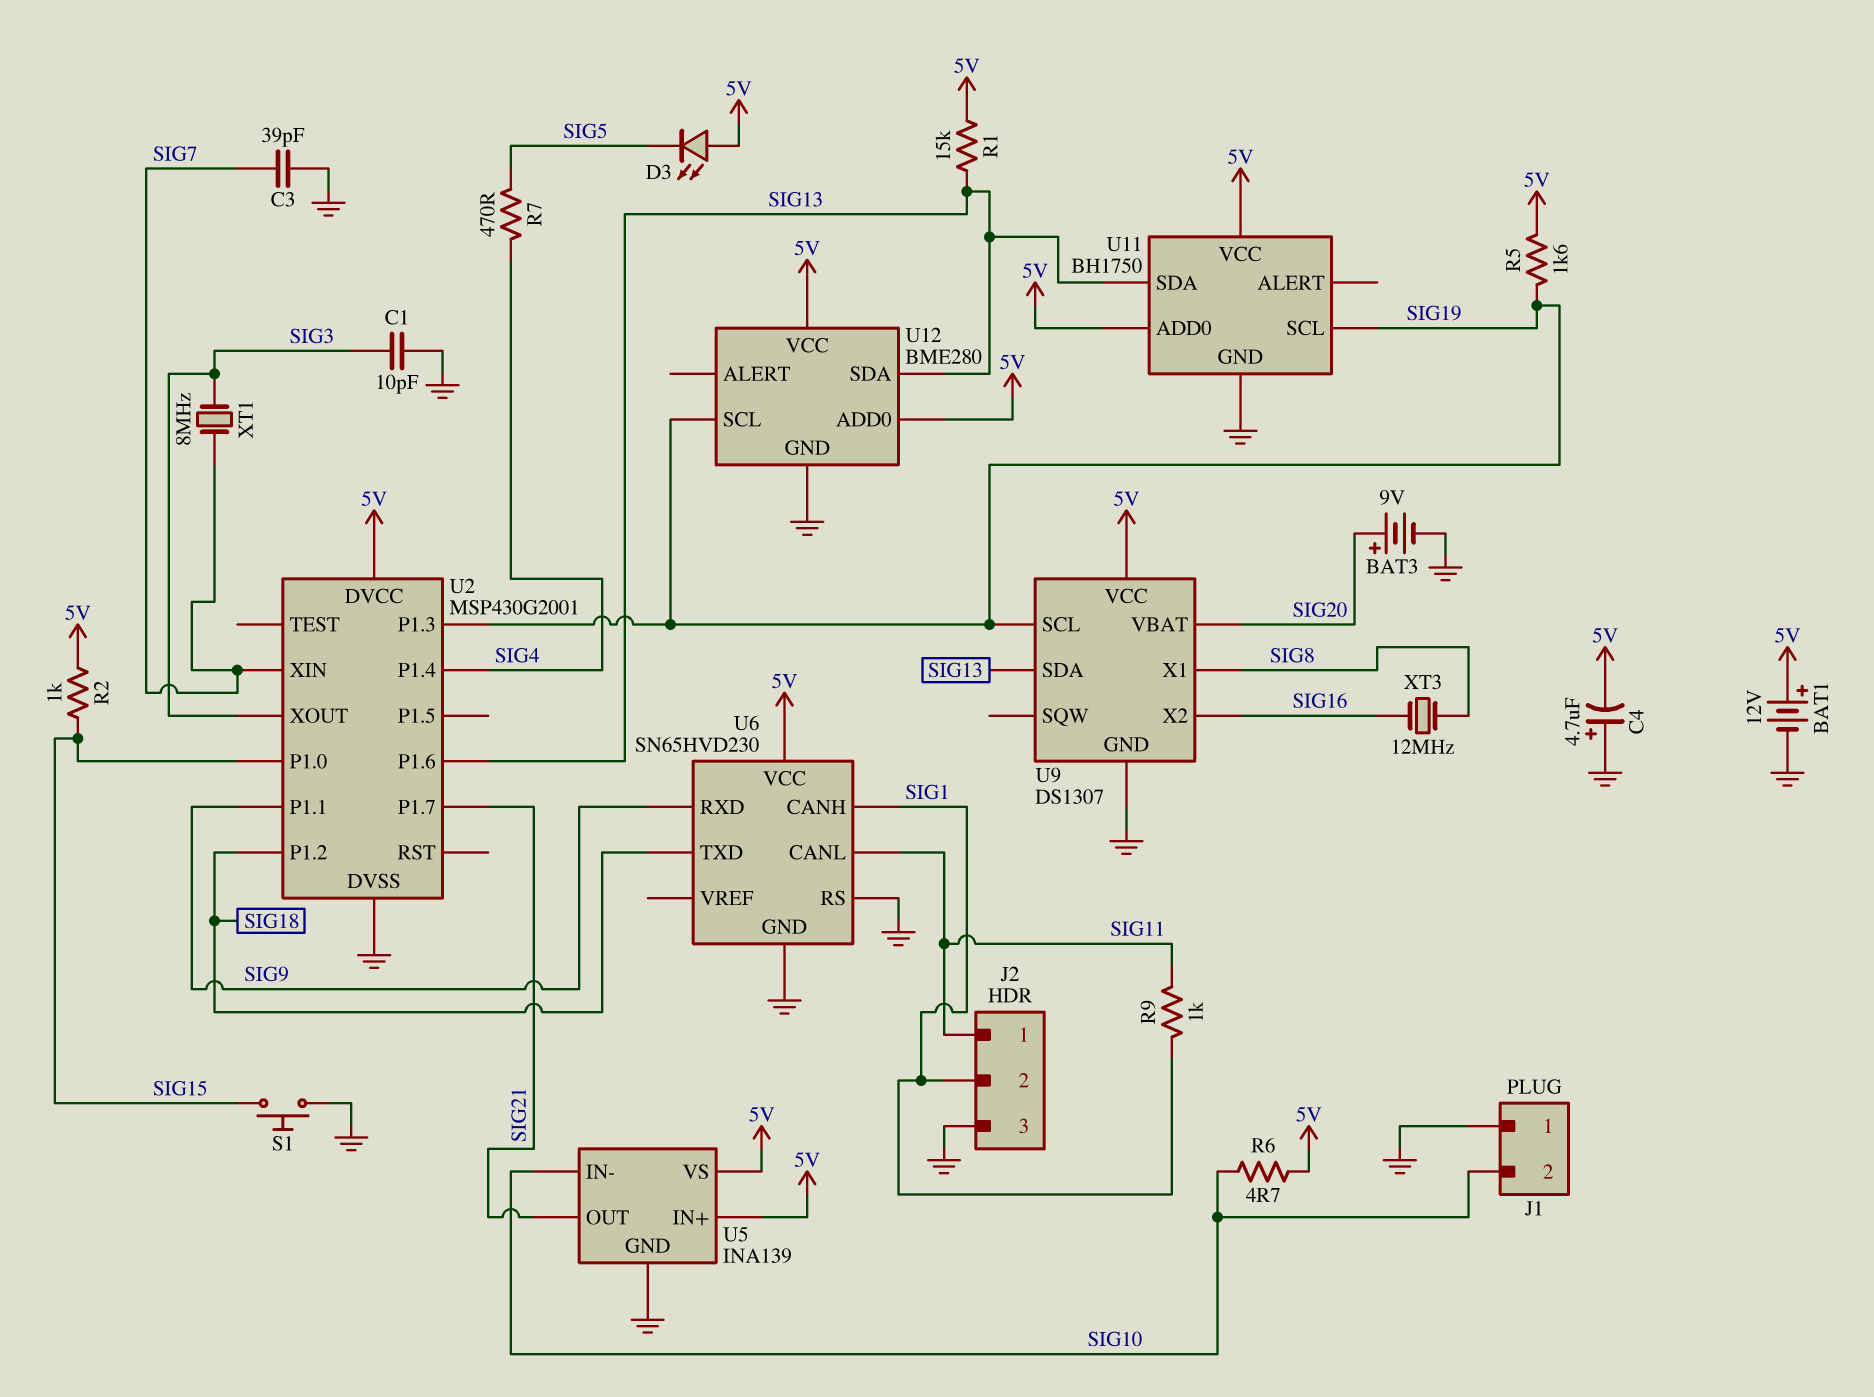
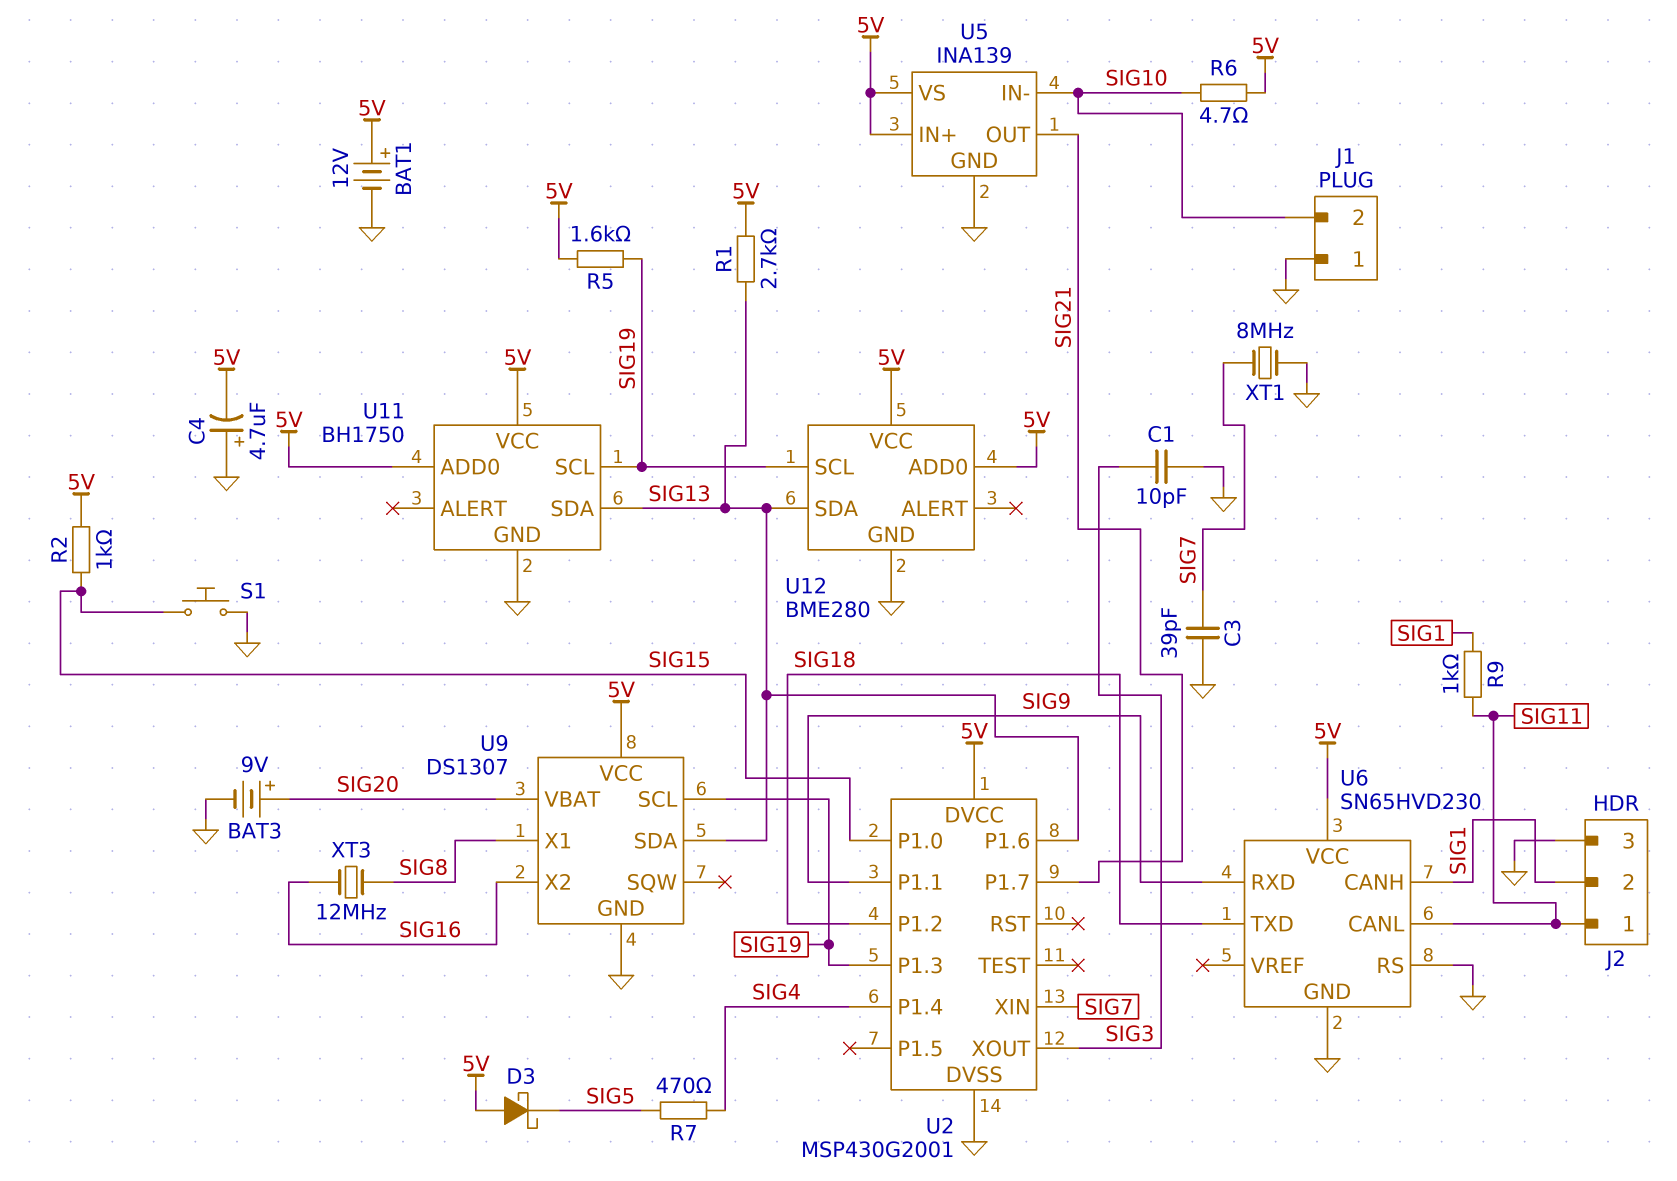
D3: LED (A 5V, K SIG5) -> schottky (A 5V, K SIG5)
R1: 15k (5V, SIG13) -> 2.7k (5V, SIG13)
XT1: 8MHz (SIG3, SIG7) -> 8MHz (GND, SIG7)

